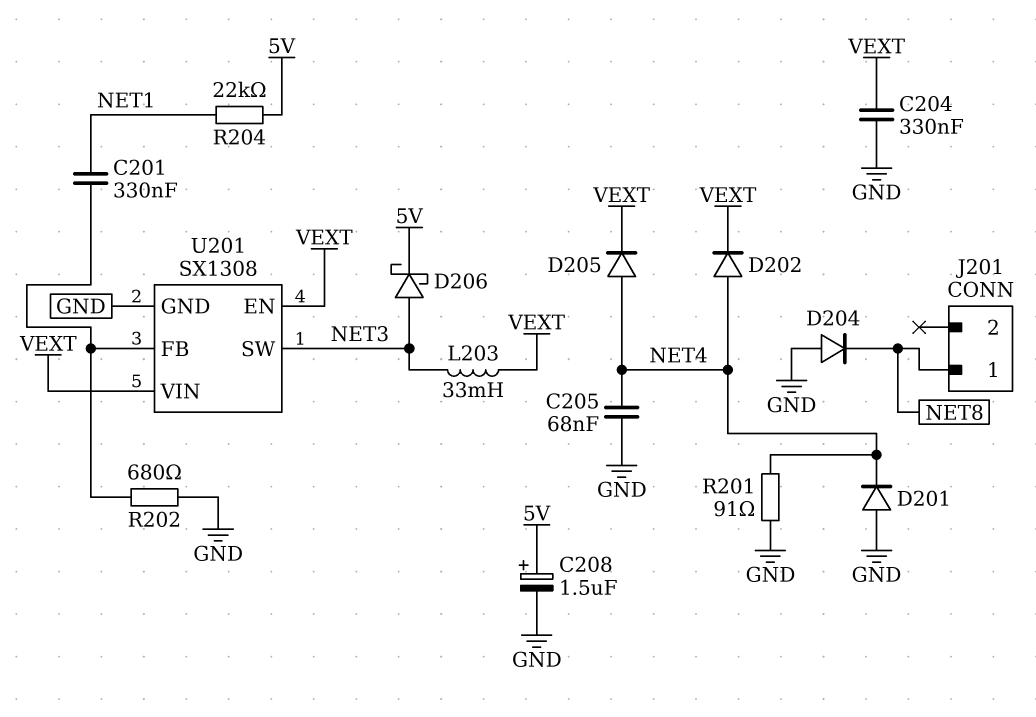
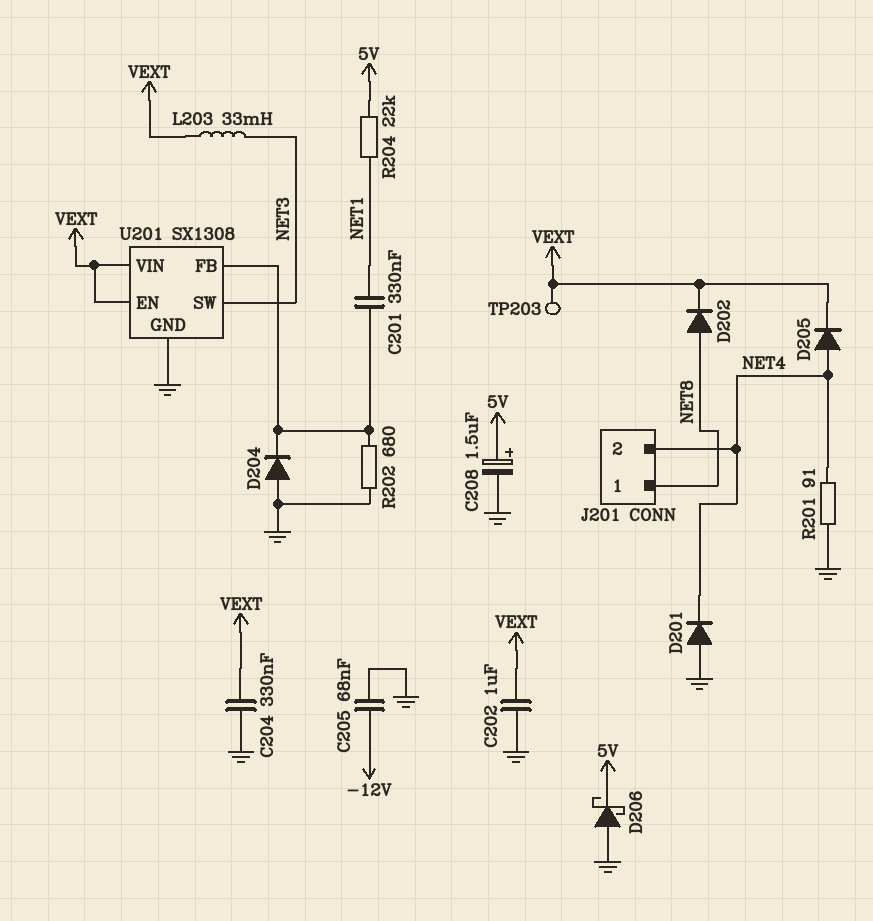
C202: none -> 1uF (GND, VEXT)
C205: 68nF (GND, NET4) -> 68nF (-12V, GND)
D202: diode (A NET4, K VEXT) -> diode (A NET8, K VEXT)
D204: diode (A GND, K NET8) -> diode (A GND, K U201/FB)
D206: schottky (A NET3, K 5V) -> schottky (A GND, K 5V)
J201 pin 2: none -> NET4
TP203: none -> test point (VEXT)

